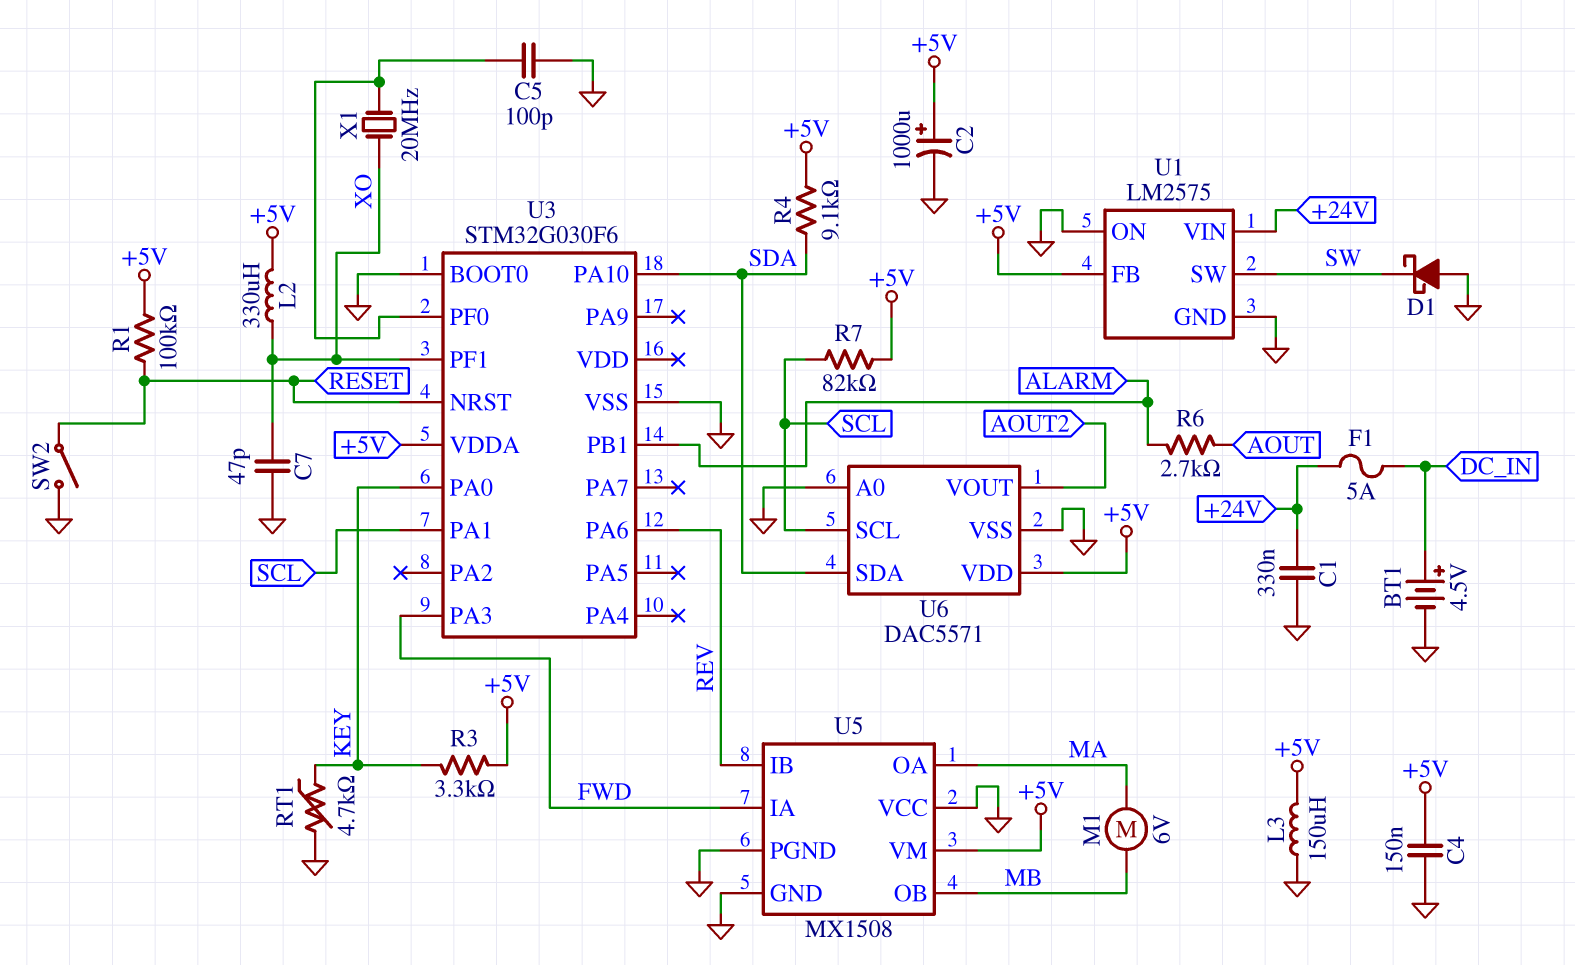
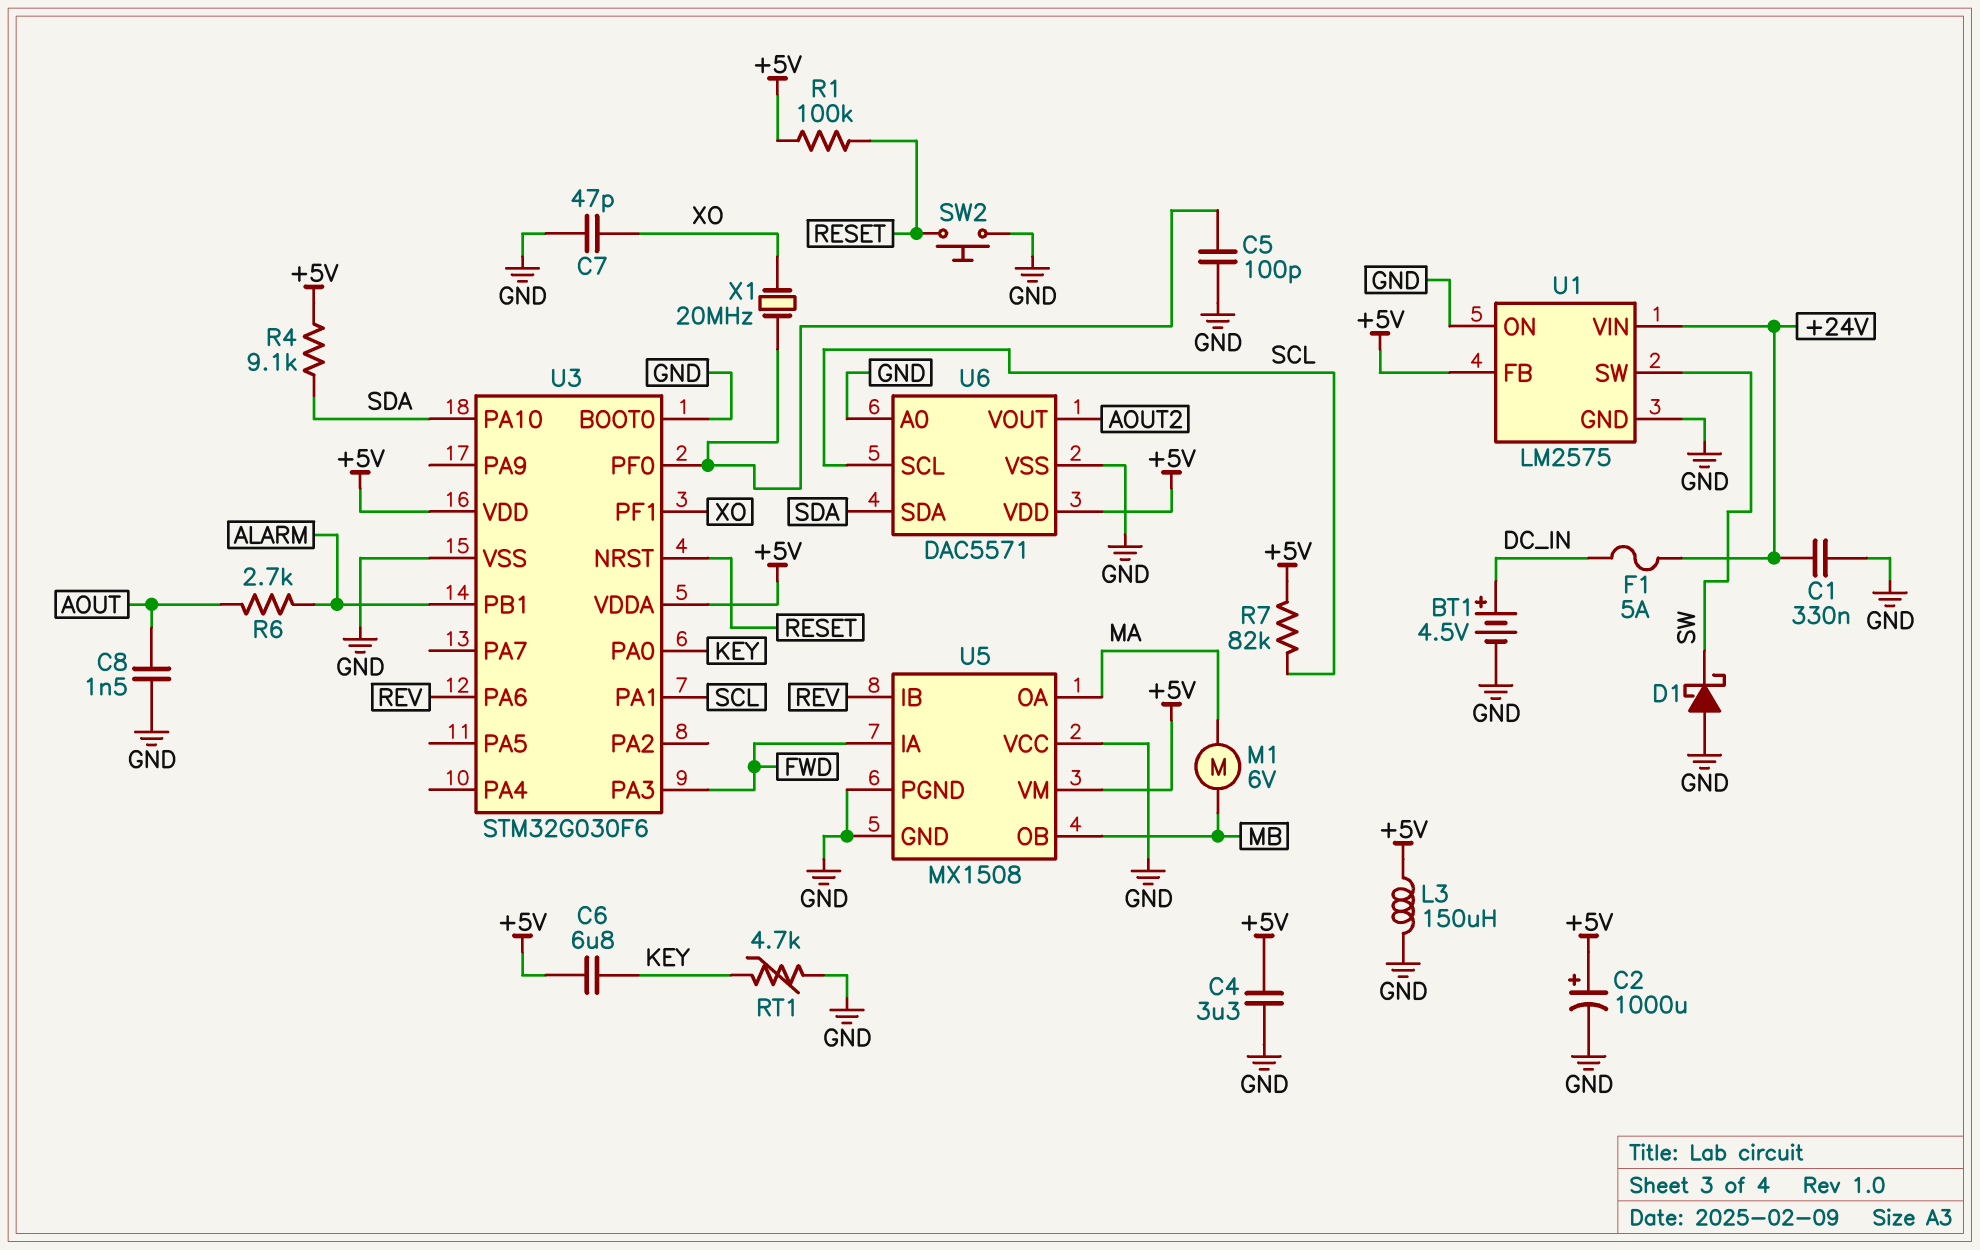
C4: 150nF (+5V, GND) -> 3.3uF (+5V, GND)
C6: none -> 6.8uF (+5V, KEY)
C8: none -> 1.5nF (AOUT, GND)
L2: 330uH (+5V, XO) -> none
R3: 3.3k (+5V, KEY) -> none
SW2: switch (GND, RESET) -> button (GND, RESET)
U3 pin VDD: none -> +5V

